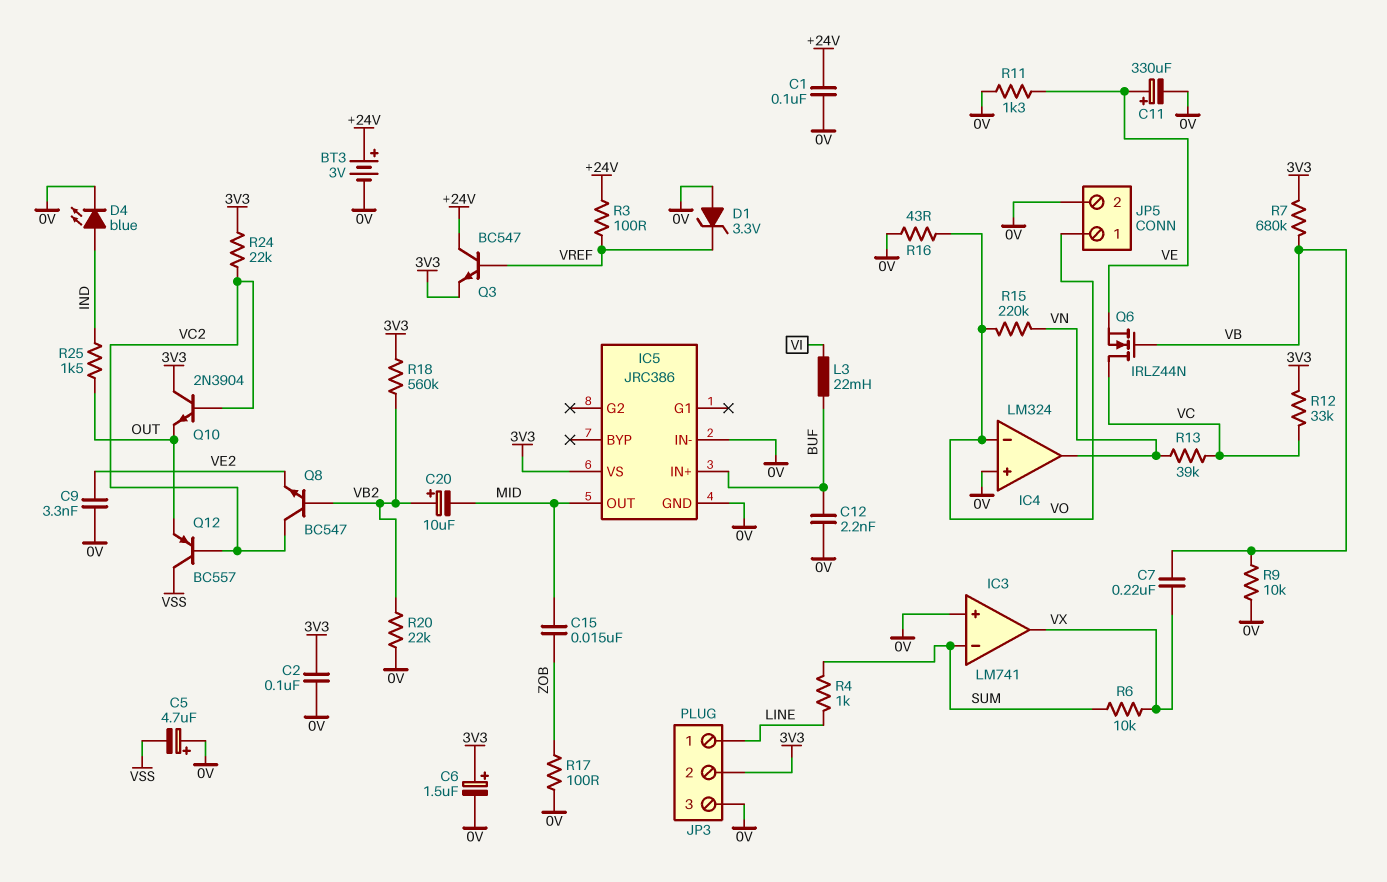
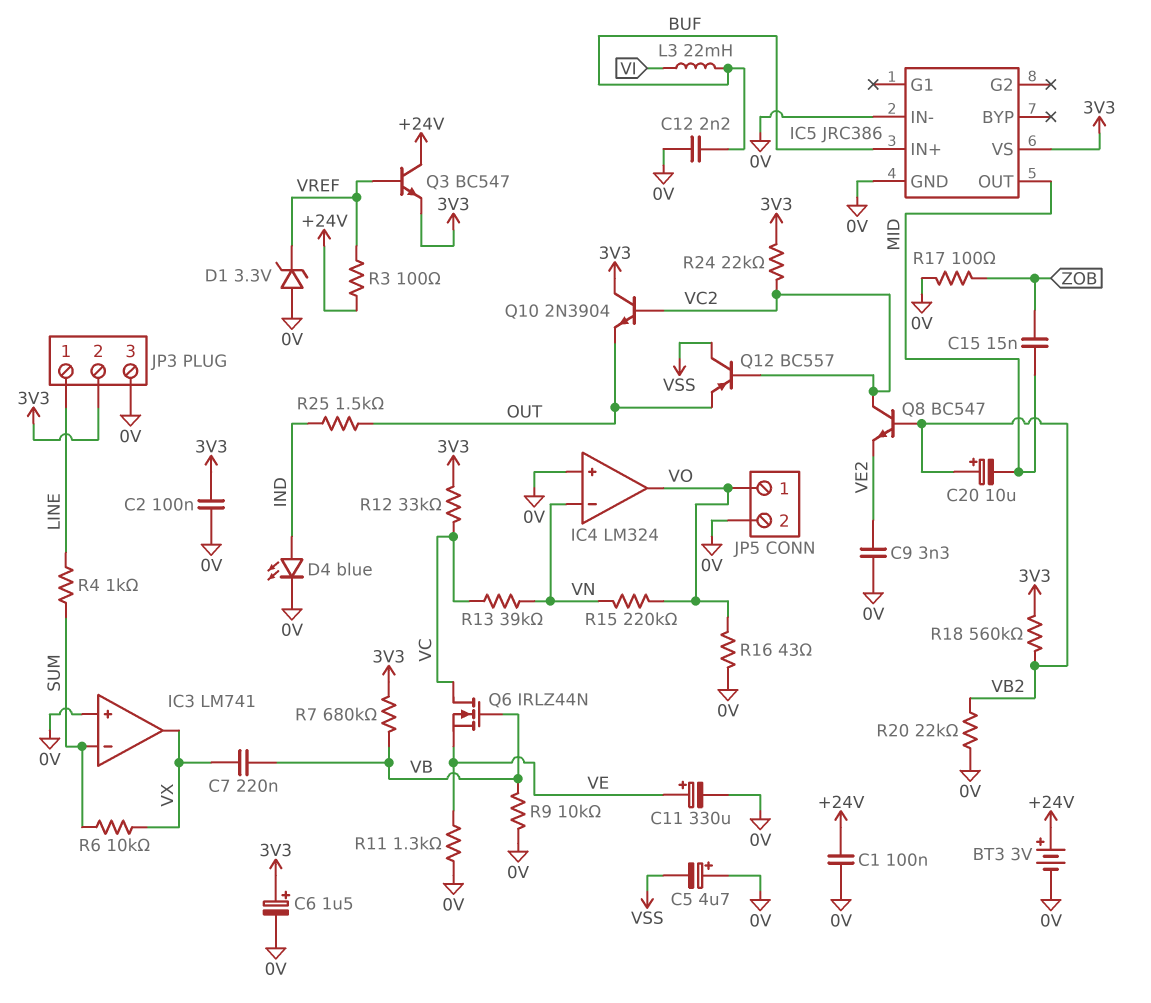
IC4 pin in-: VO -> VN
IC4 pin out: VN -> VO

